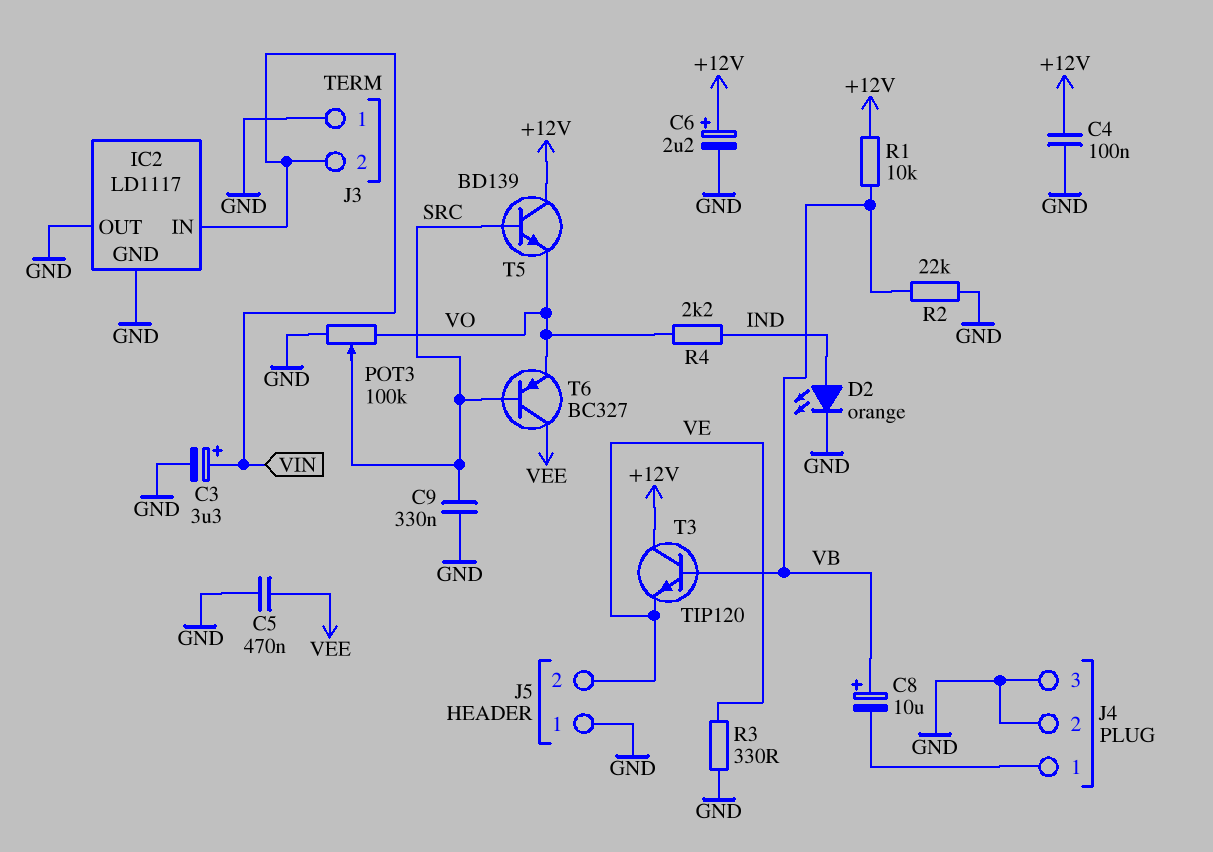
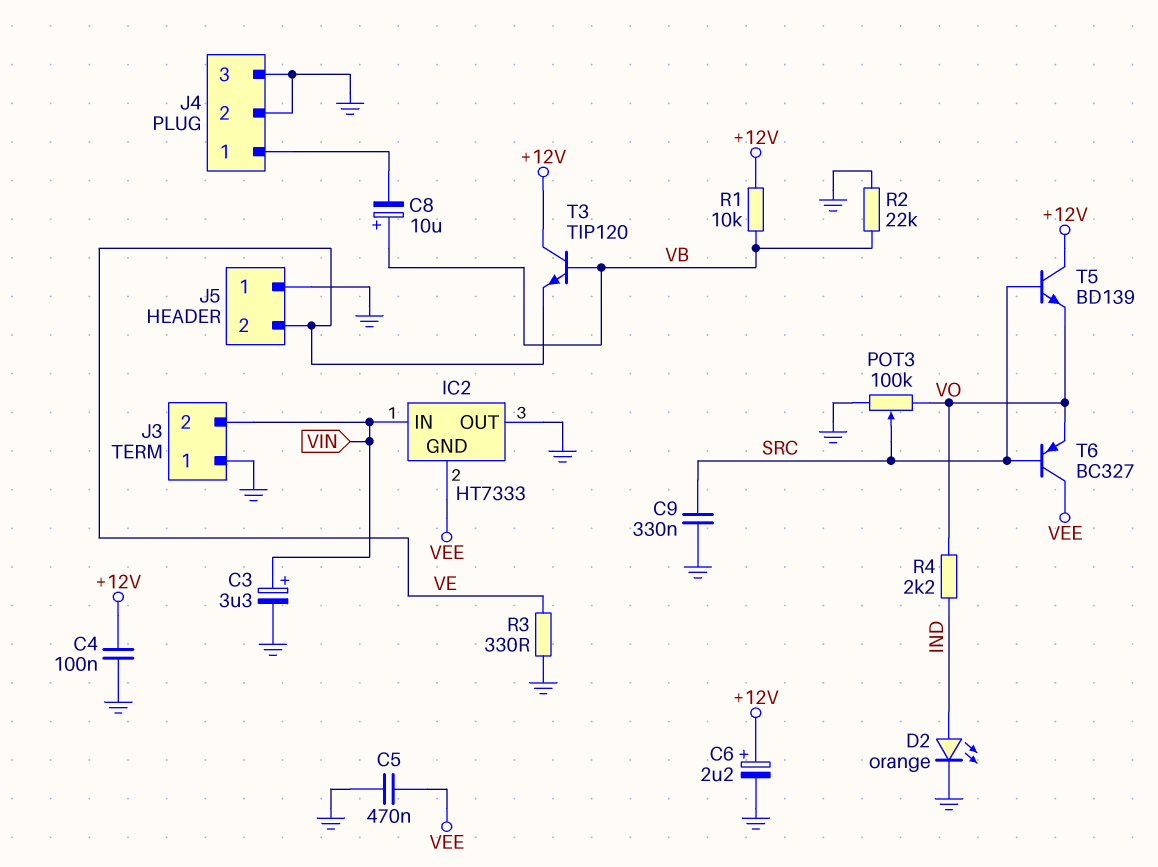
IC2: LD1117 -> HT7333
IC2 pin GND: GND -> VEE

